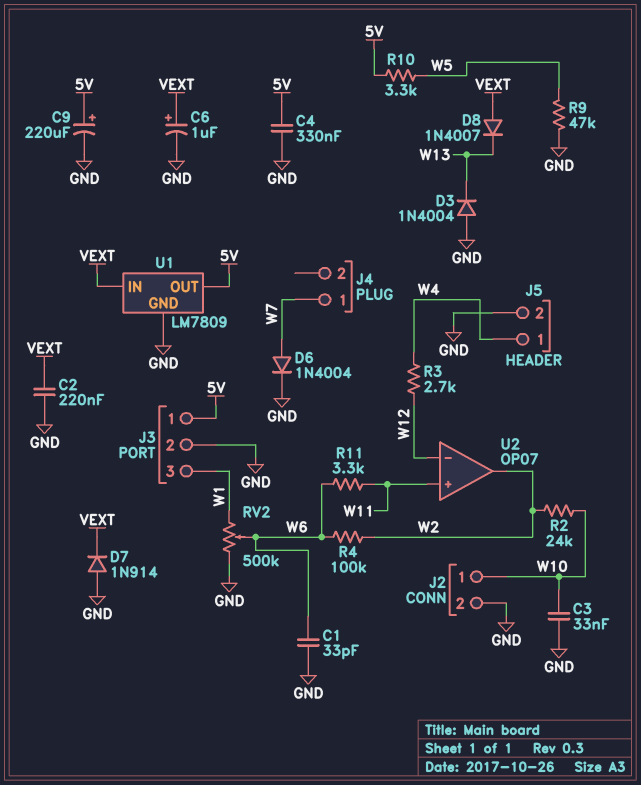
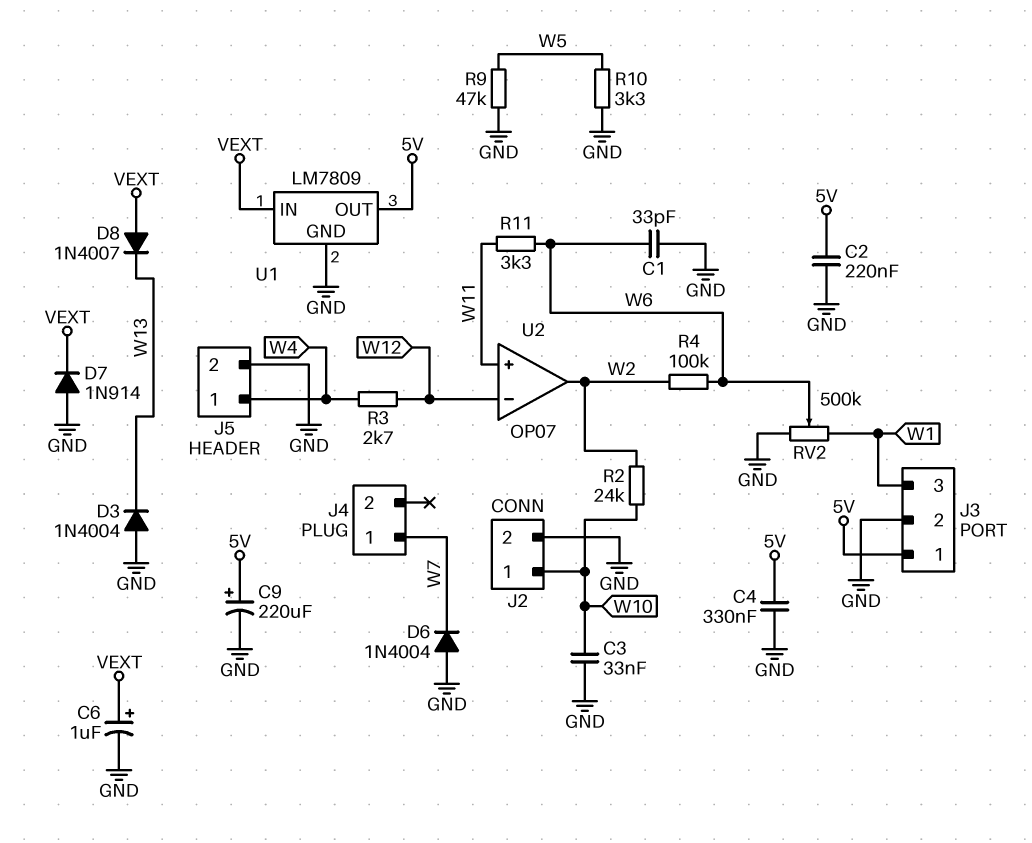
C2: 220nF (GND, VEXT) -> 220nF (5V, GND)
D6: diode 1N4004 (A W7, K GND) -> diode 1N4004 (A GND, K W7)
R10: 3.3k (5V, W5) -> 3.3k (GND, W5)

